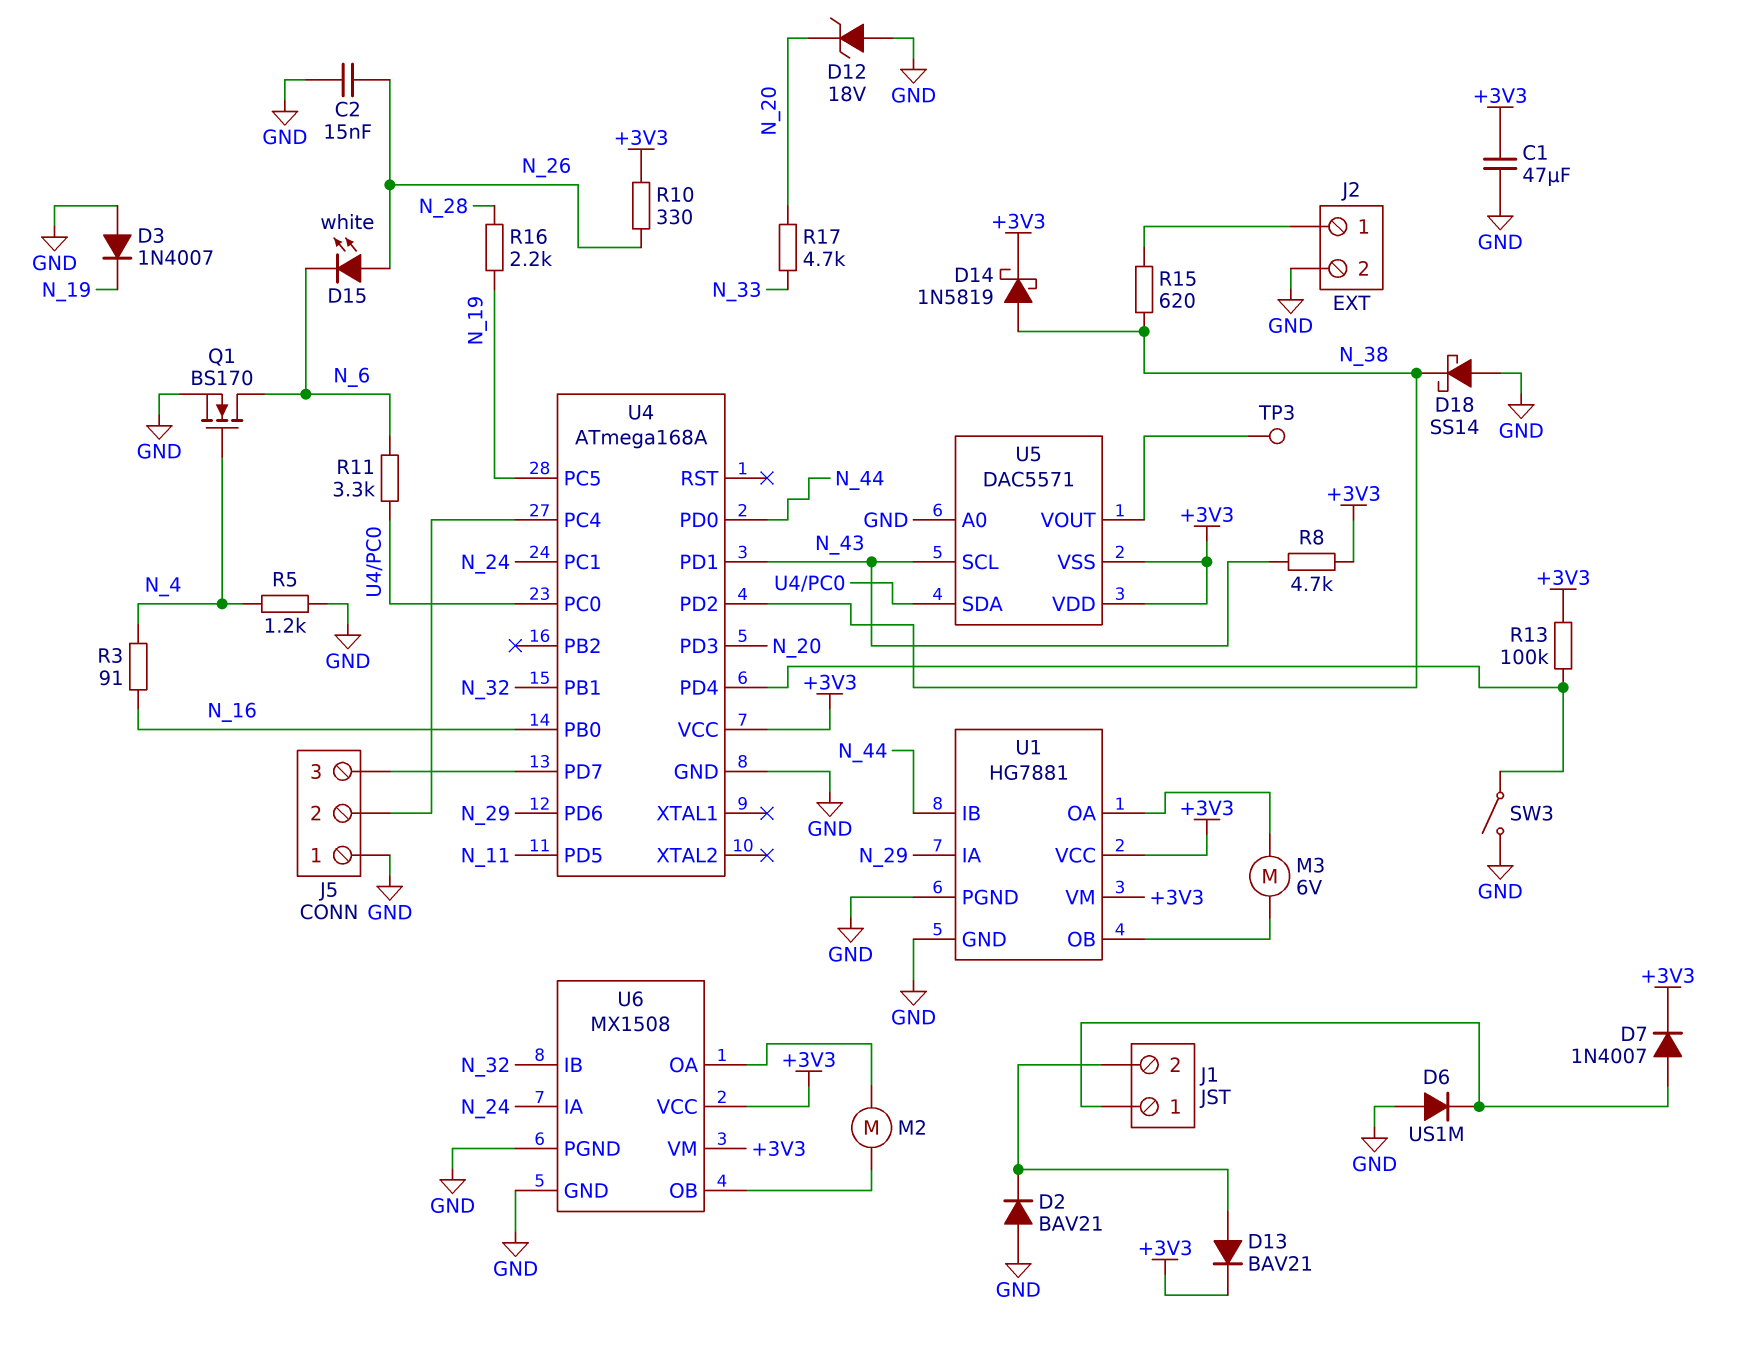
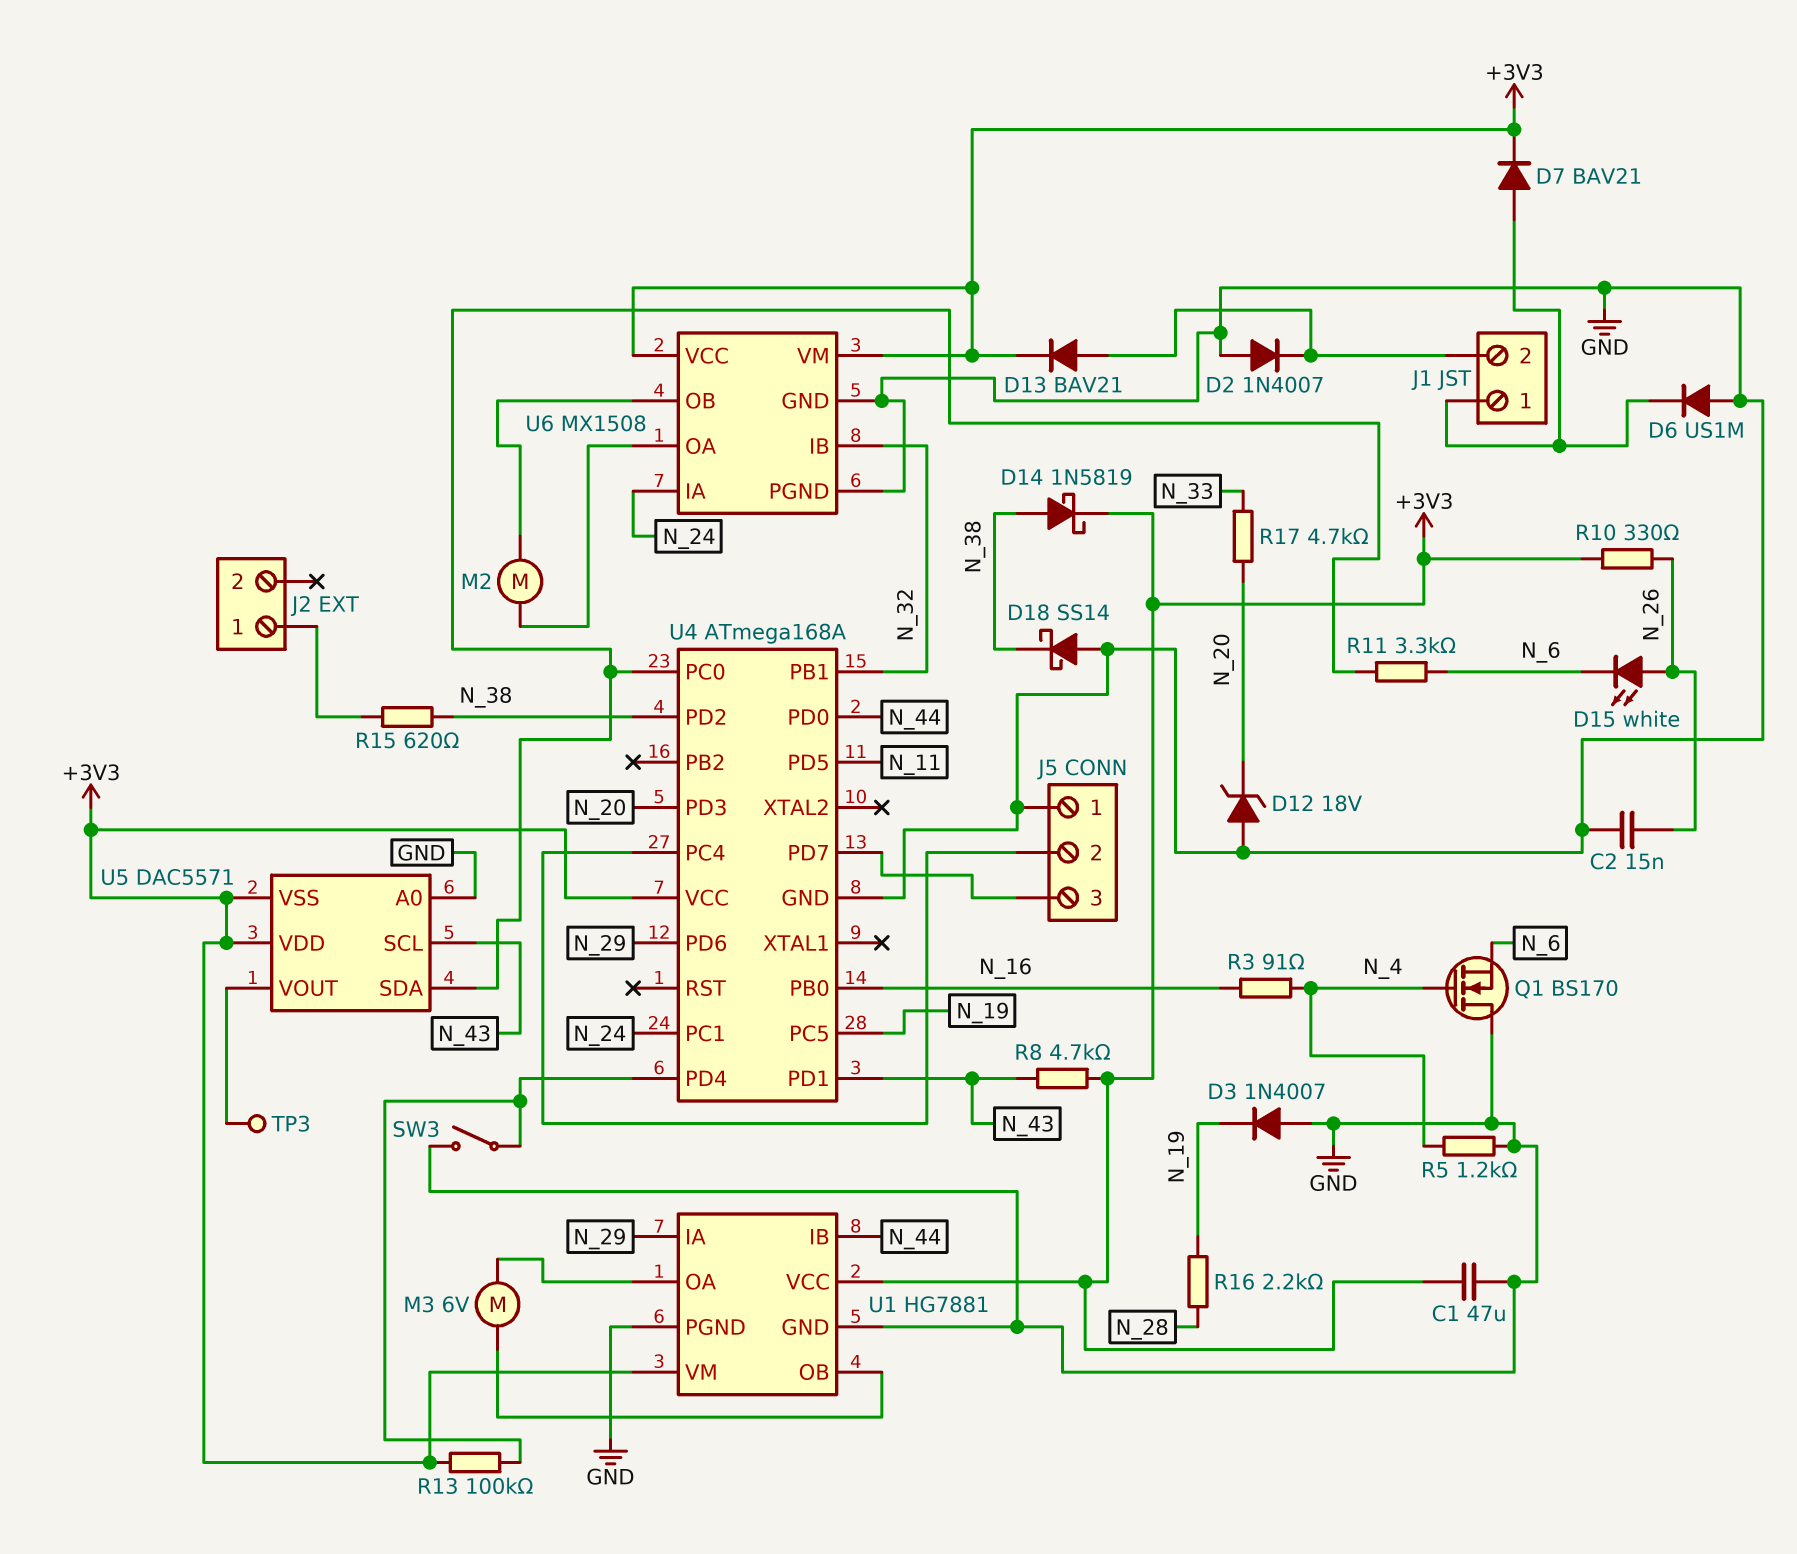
D2: diode BAV21 (A GND, K J1/2) -> diode 1N4007 (A GND, K J1/2)
D7: diode 1N4007 (A J1/1, K +3V3) -> diode BAV21 (A J1/1, K +3V3)
J2 pin 2: GND -> none
Q1: NMOS BS170 (G N_4, D N_6, S GND) -> NMOS BS170 (G N_4, D GND, S N_6)

